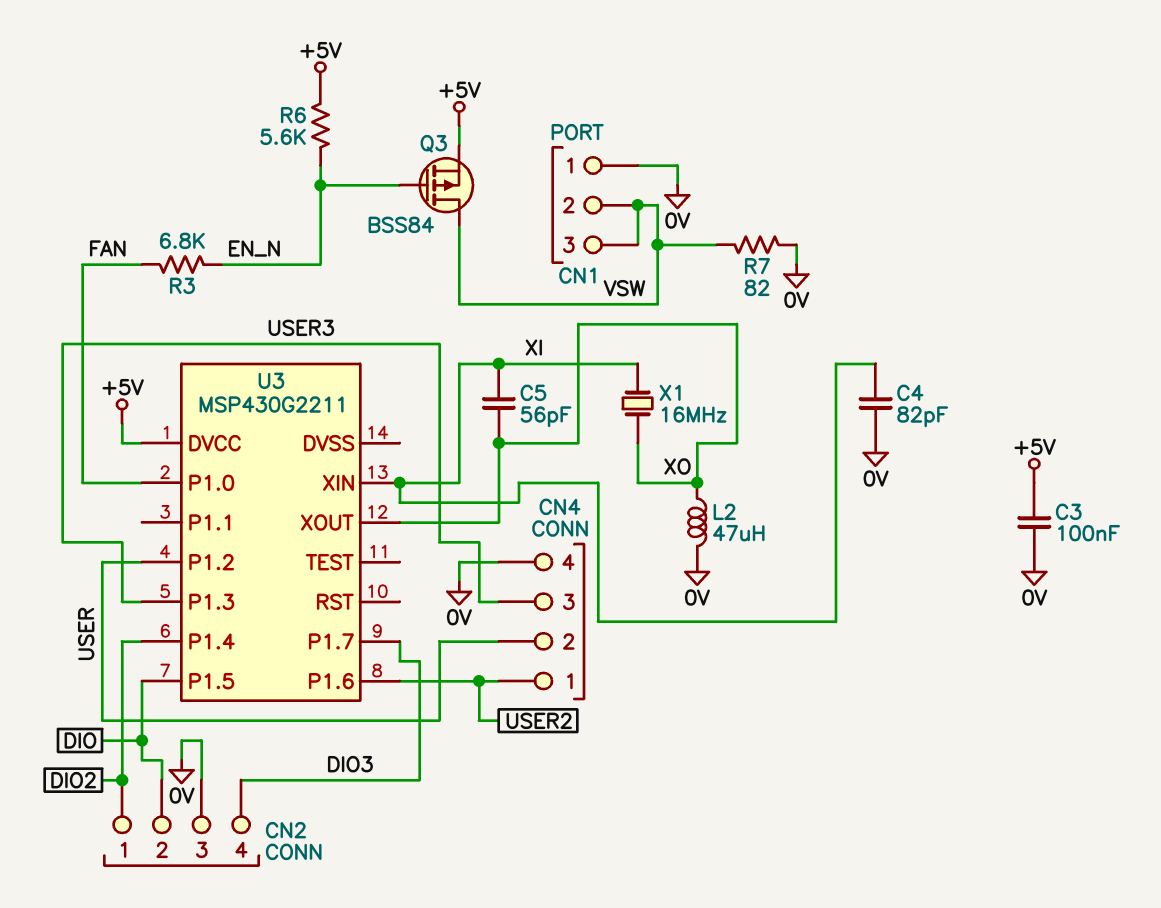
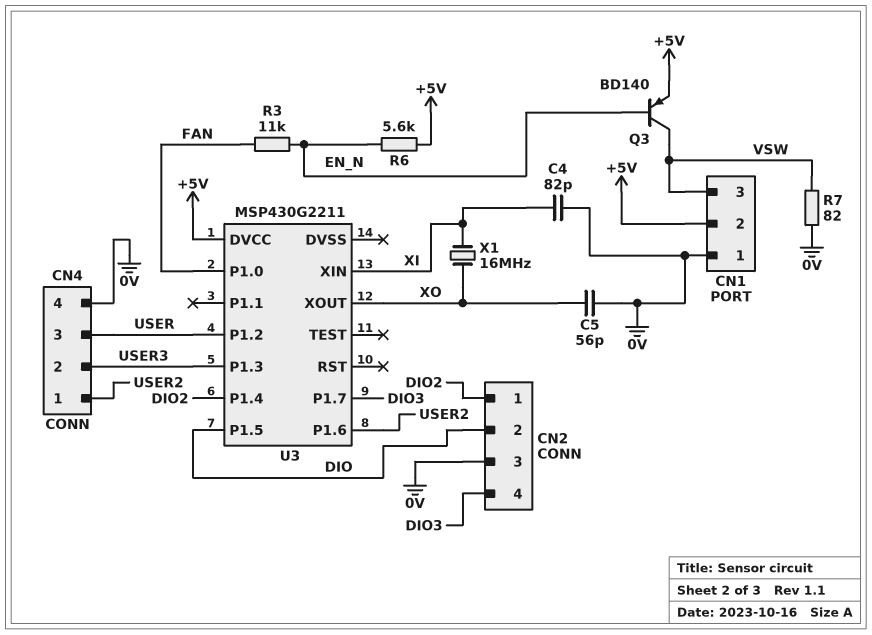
C3: 100nF (+5V, 0V) -> none
C5: 56pF (XI, XO) -> 56pF (0V, XO)
CN1 pin 2: VSW -> +5V
CN4 pin 2: USER -> USER3
CN4 pin 3: USER3 -> USER
L2: 47uH (0V, XO) -> none
Q3: PMOS BSS84 (G EN_N, D VSW, S +5V) -> PNP BD140 (B EN_N, C VSW, E +5V)
R3: 6.8k (EN_N, FAN) -> 11k (EN_N, FAN)

